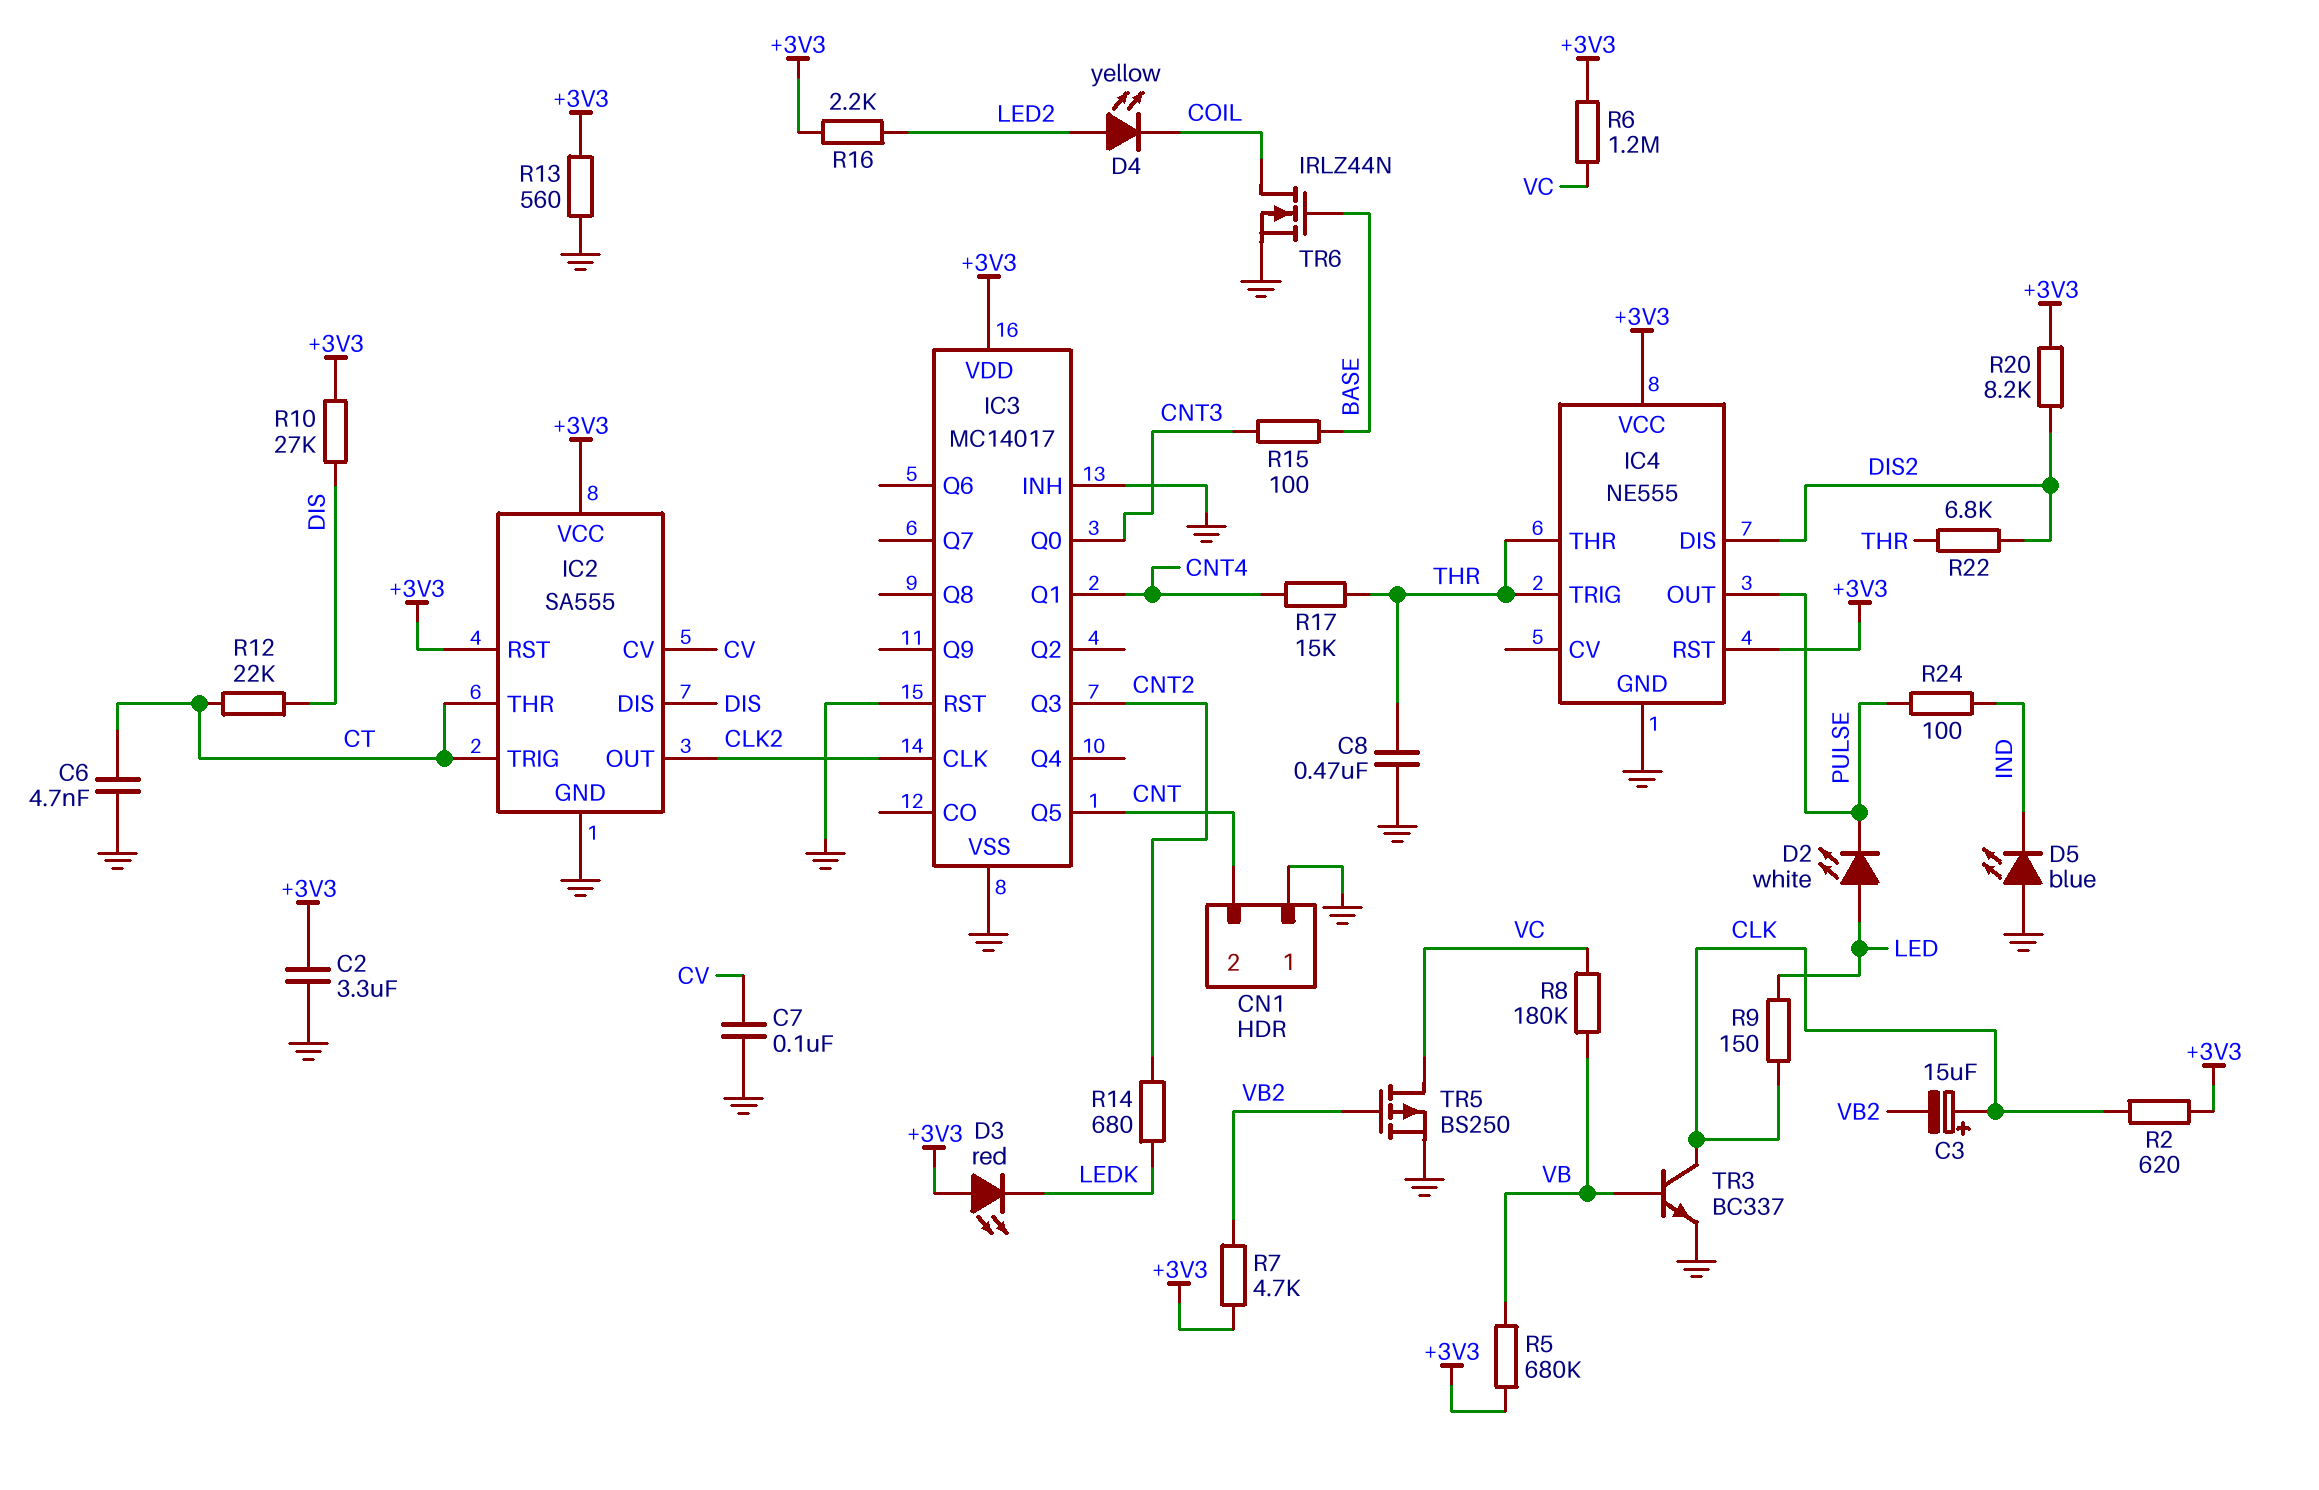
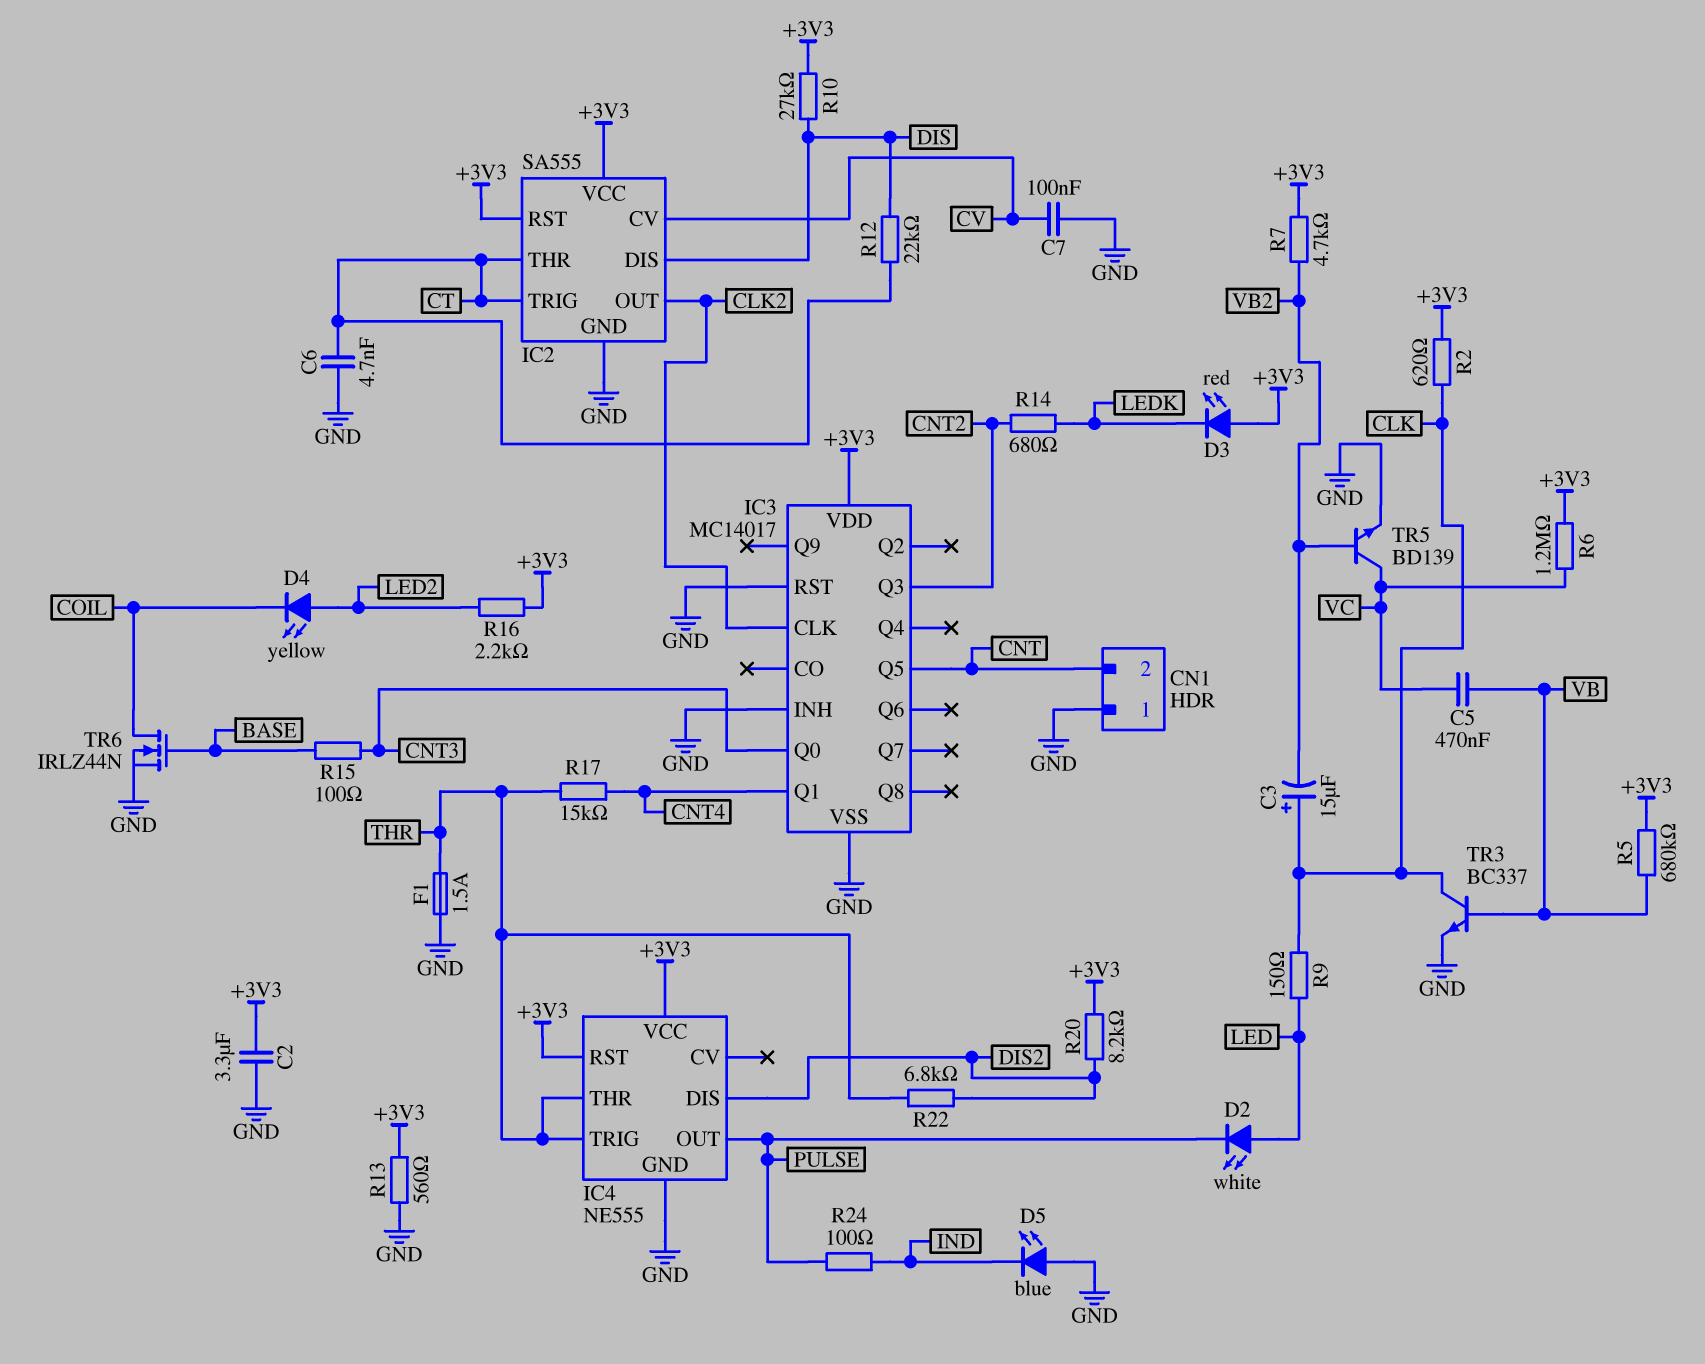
C5: none -> 470nF (VB, VC)
C8: 470nF (GND, THR) -> none
F1: none -> 1.5A (GND, THR)
R8: 180k (VB, VC) -> none
TR5: PMOS BS250 (G VB2, D VC, S GND) -> NPN BD139 (B VB2, C VC, E GND)

